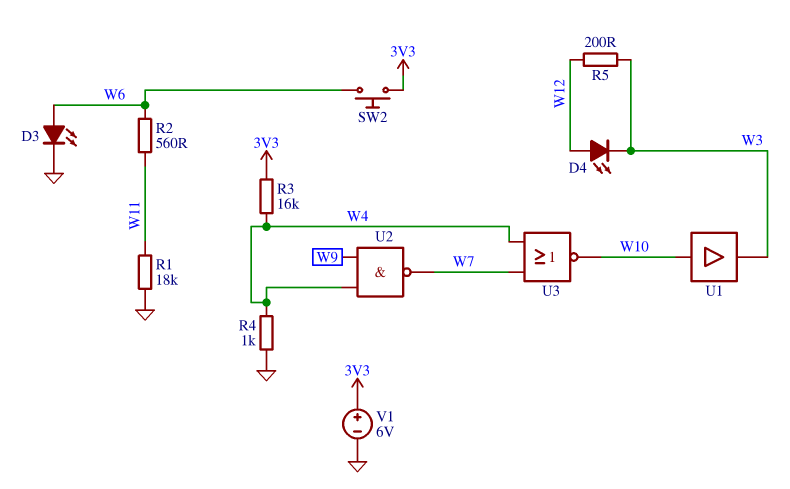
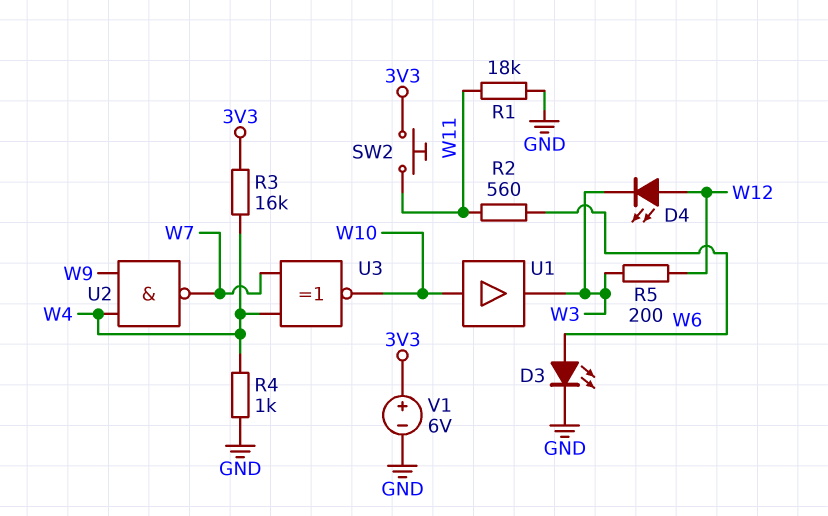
SW2: button (3V3, W6) -> button (3V3, W11)
U3: NOR (in W4, in W7, out W10) -> XNOR (in W4, in W7, out W10)

